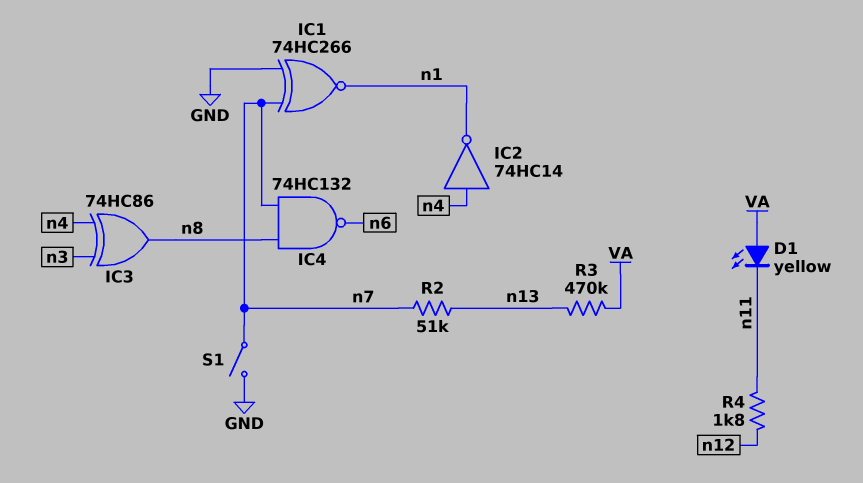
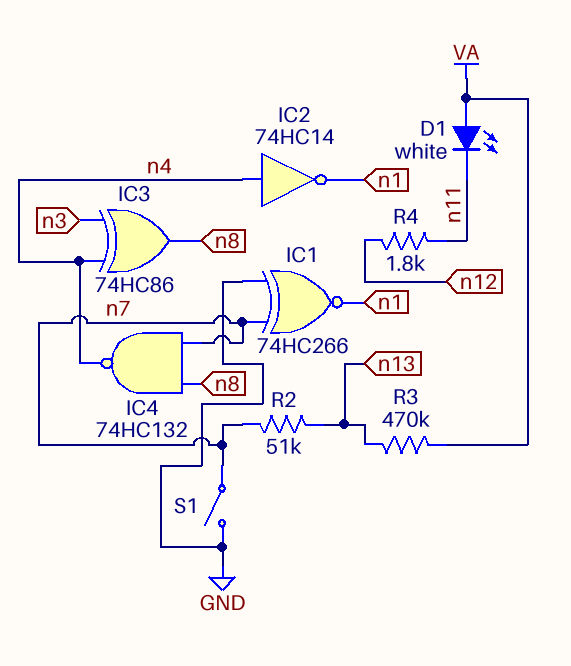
D1: LED yellow (A VA, K n11) -> LED white (A VA, K n11)
IC4: NAND 74HC132 (in n7, in n8, out n6) -> NAND 74HC132 (in n7, in n8, out n4)

